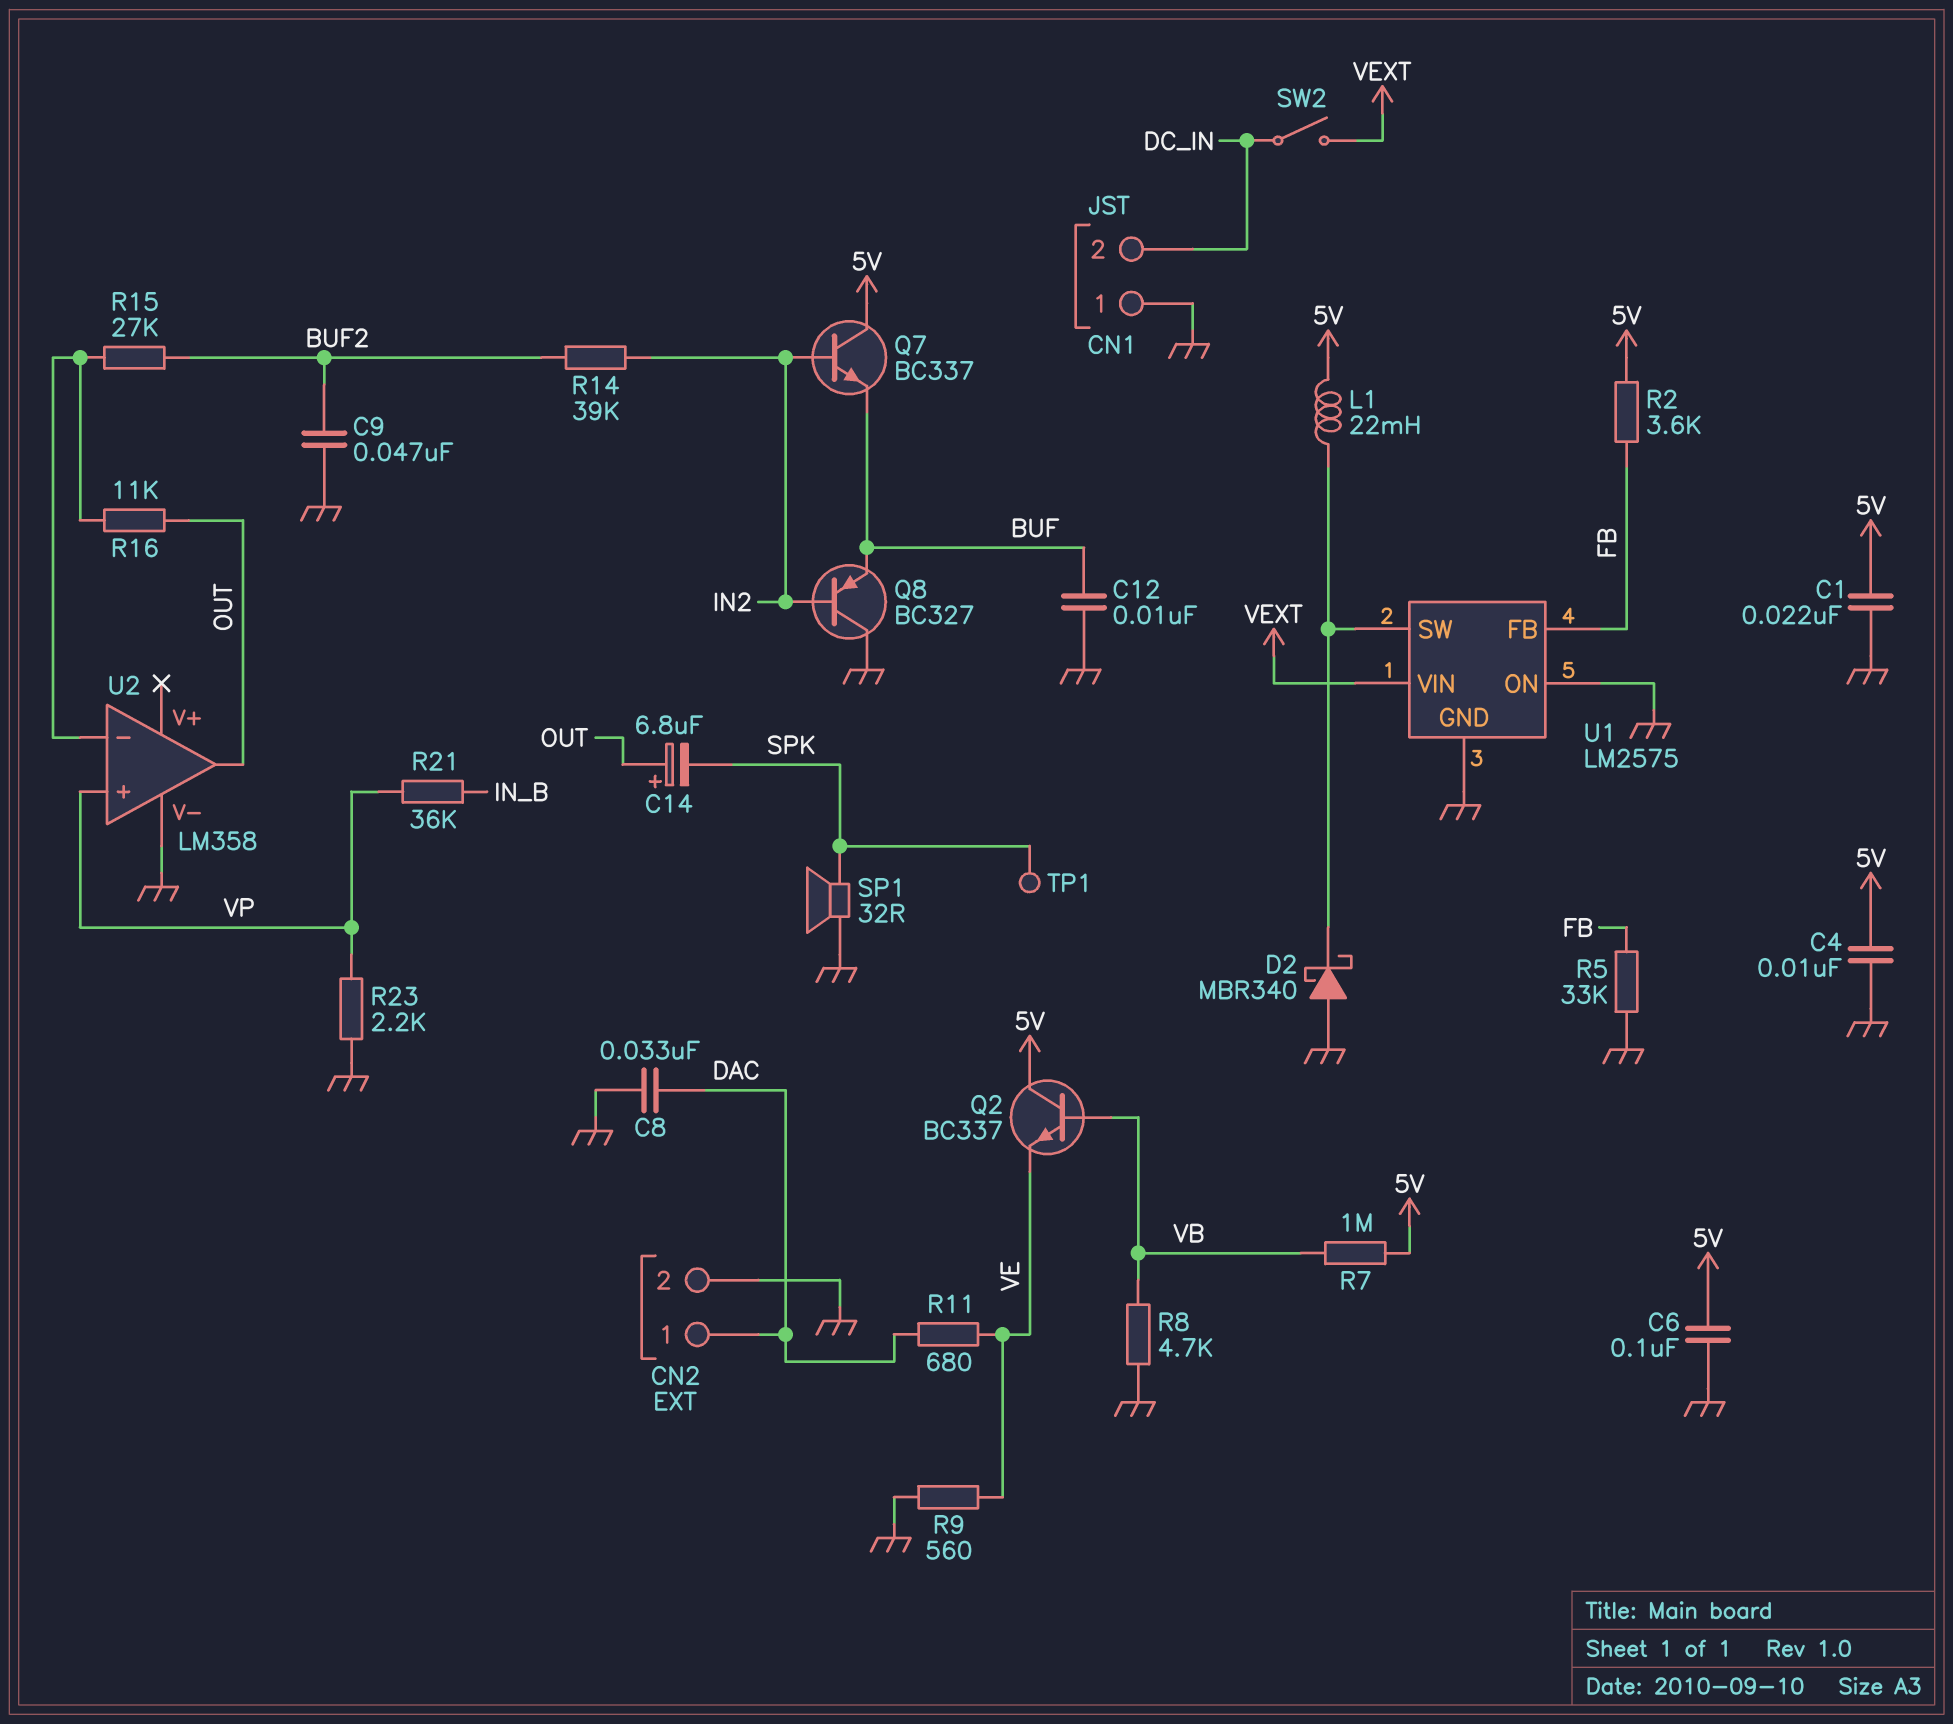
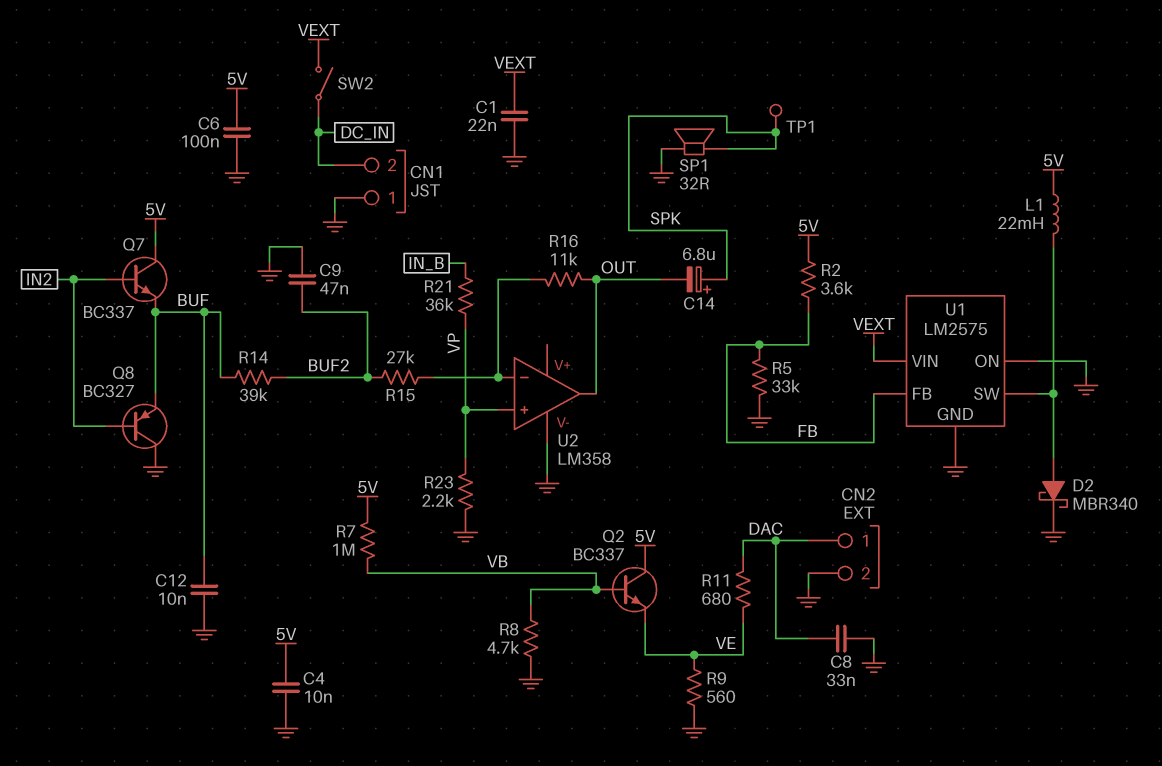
C1: 22nF (5V, GND) -> 22nF (GND, VEXT)
C14: 6.8uF (plus OUT, minus SPK) -> 6.8uF (plus SPK, minus OUT)
D2: schottky MBR340 (A GND, K U1/SW) -> schottky MBR340 (A U1/SW, K GND)
R14: 39k (BUF2, IN2) -> 39k (BUF, BUF2)

